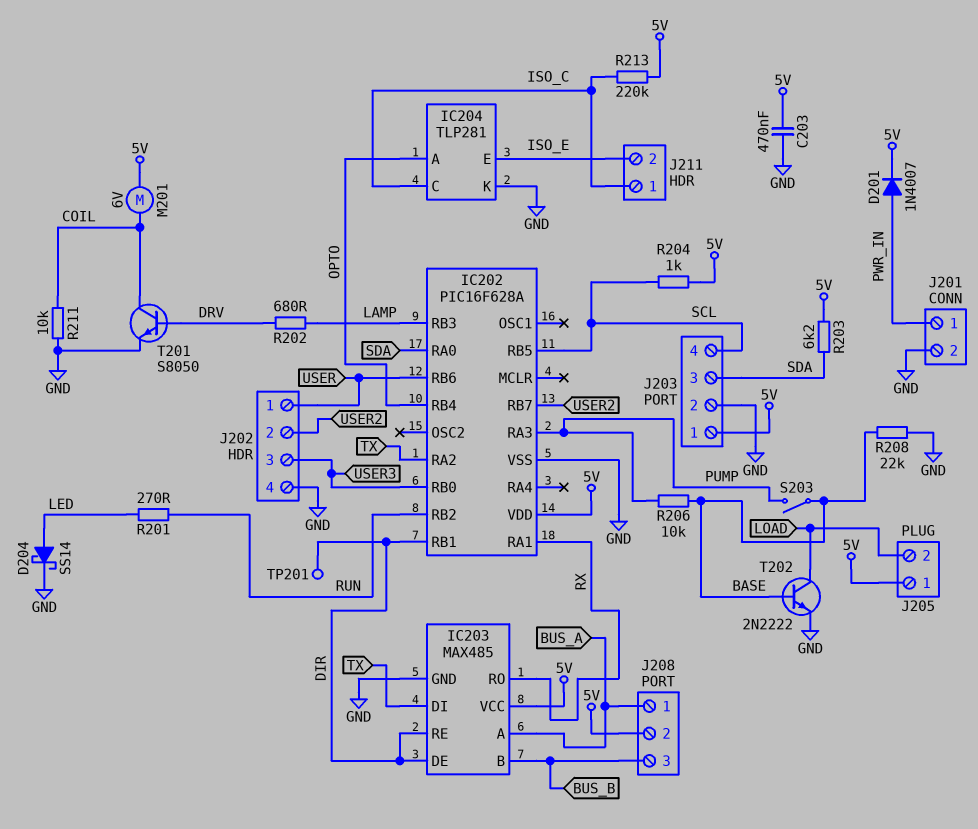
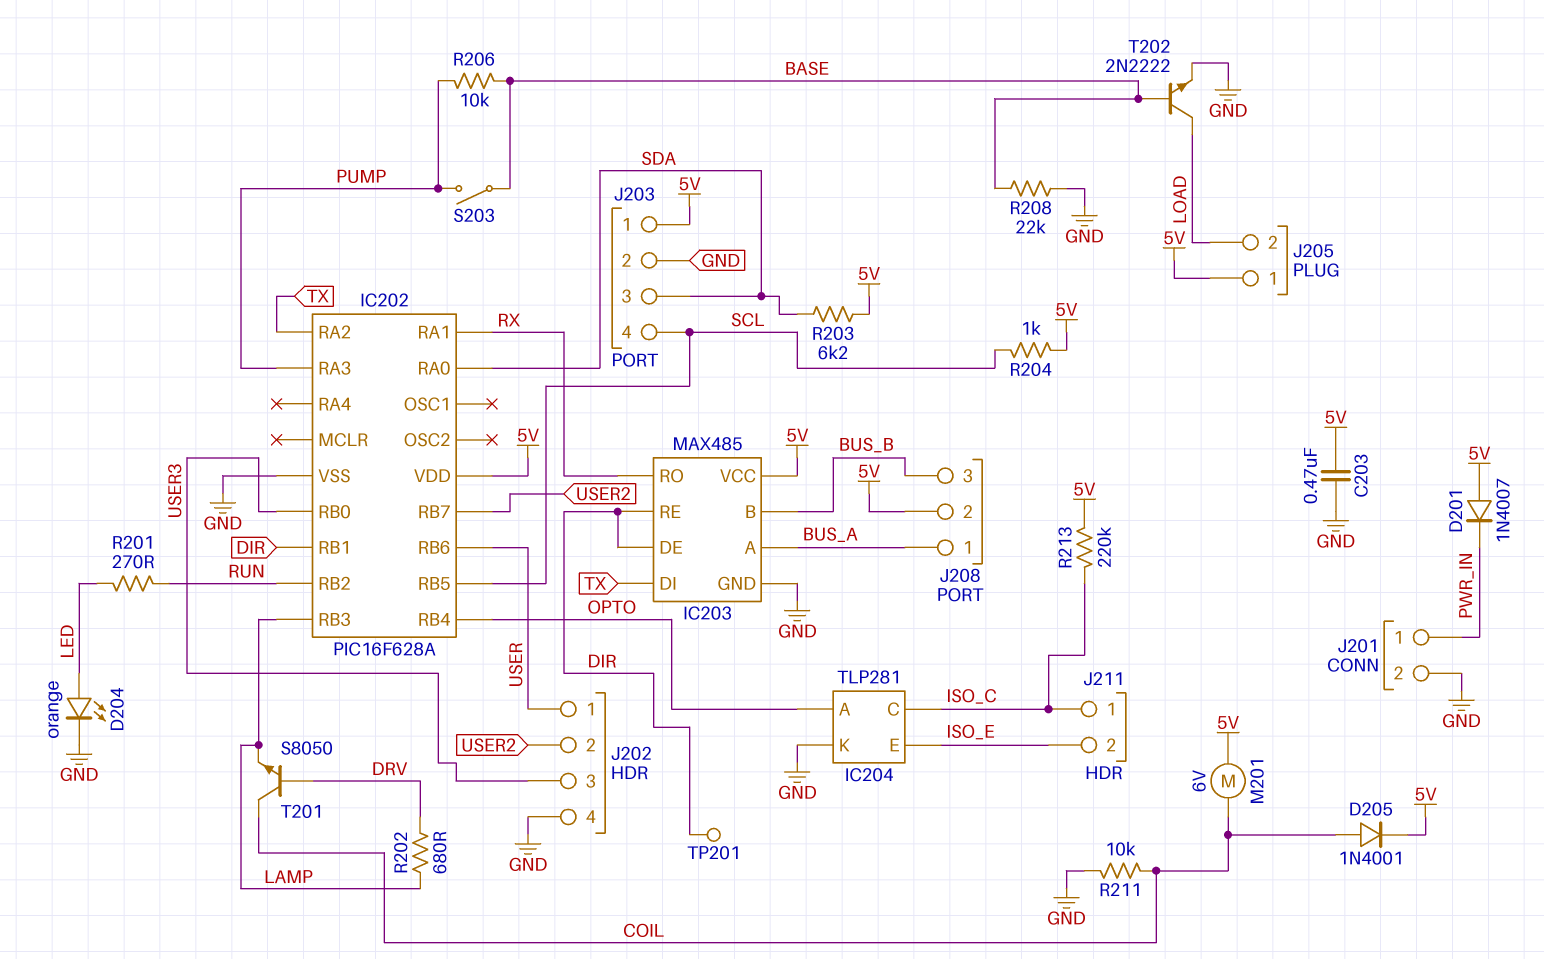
D201: diode 1N4007 (A PWR_IN, K 5V) -> diode 1N4007 (A 5V, K PWR_IN)
D204: schottky SS14 (A LED, K GND) -> LED orange (A LED, K GND)
D205: none -> diode 1N4001 (A COIL, K 5V)
T201: NPN S8050 (B DRV, C COIL, E GND) -> NPN S8050 (B DRV, C COIL, E LAMP)

